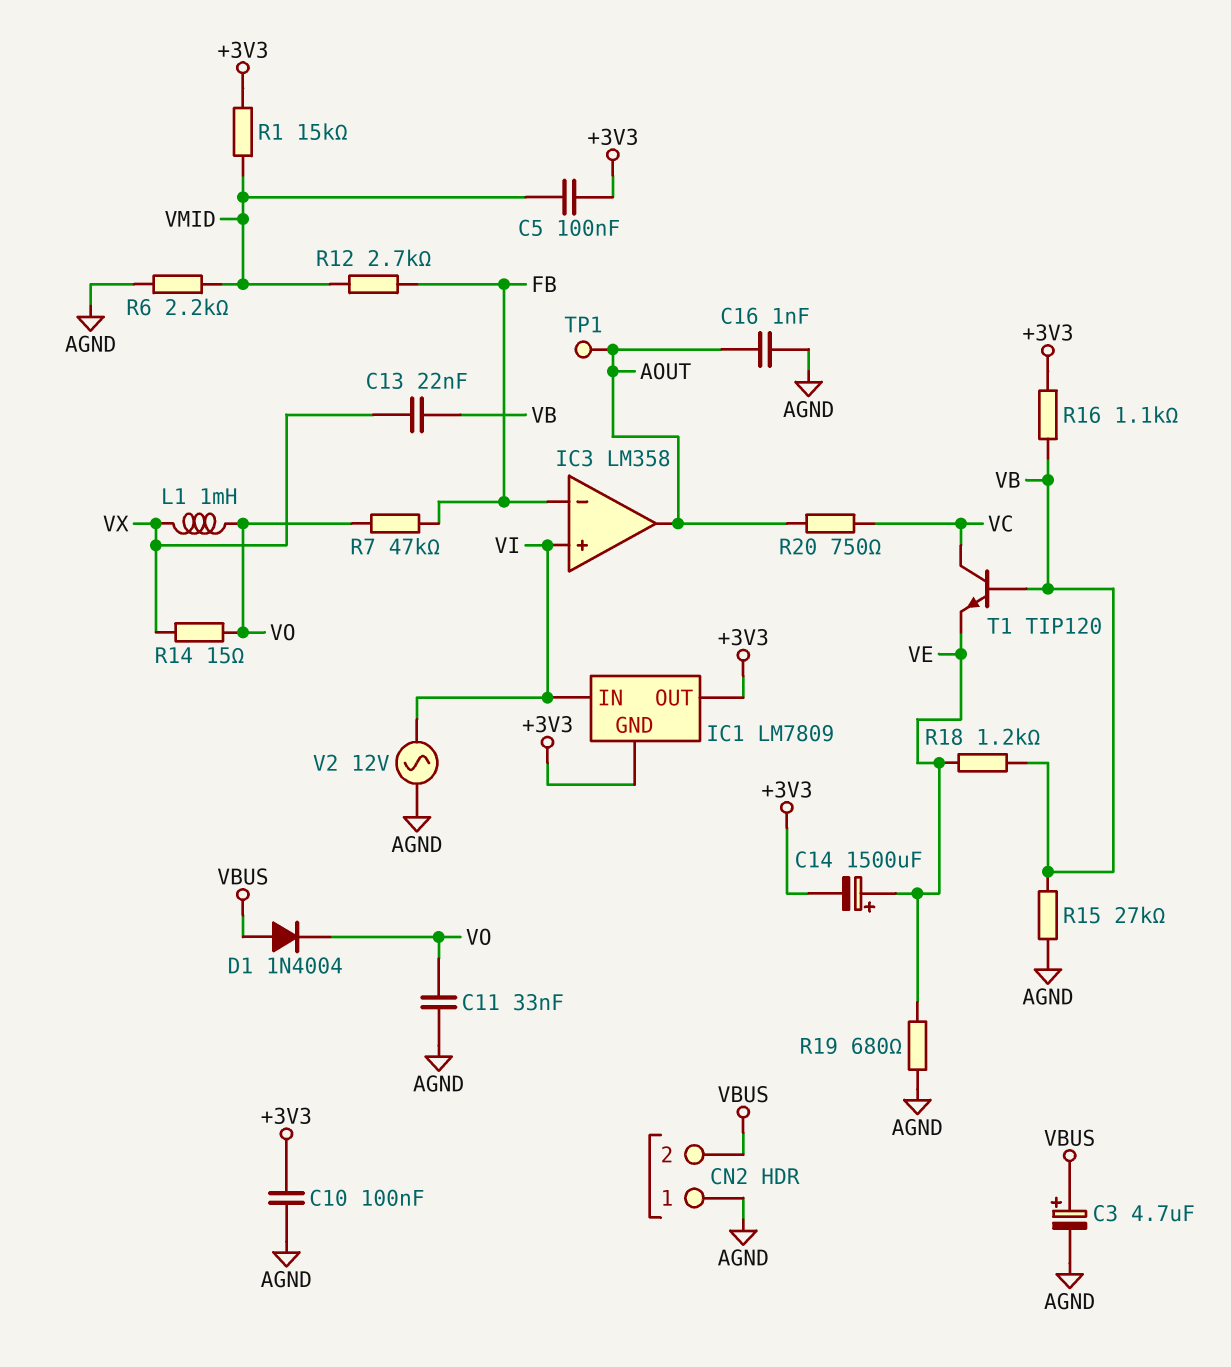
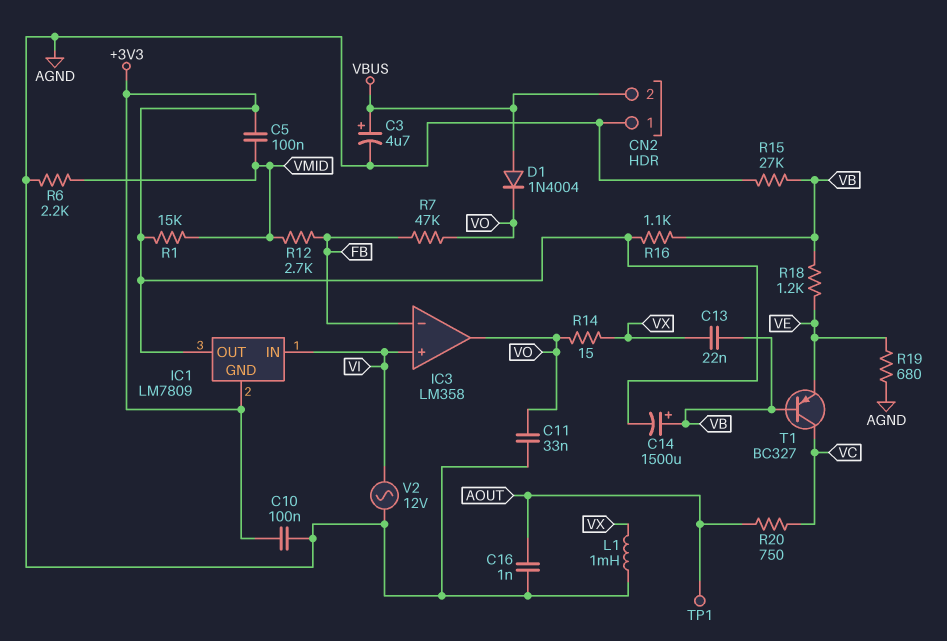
C14: 1500uF (plus VE, minus +3V3) -> 1500uF (plus VB, minus +3V3)
IC3 pin out: AOUT -> VO
L1: 1mH (VO, VX) -> 1mH (AGND, VX)
T1: NPN TIP120 (B VB, C VC, E VE) -> PNP BC327 (B VB, C VC, E VE)

